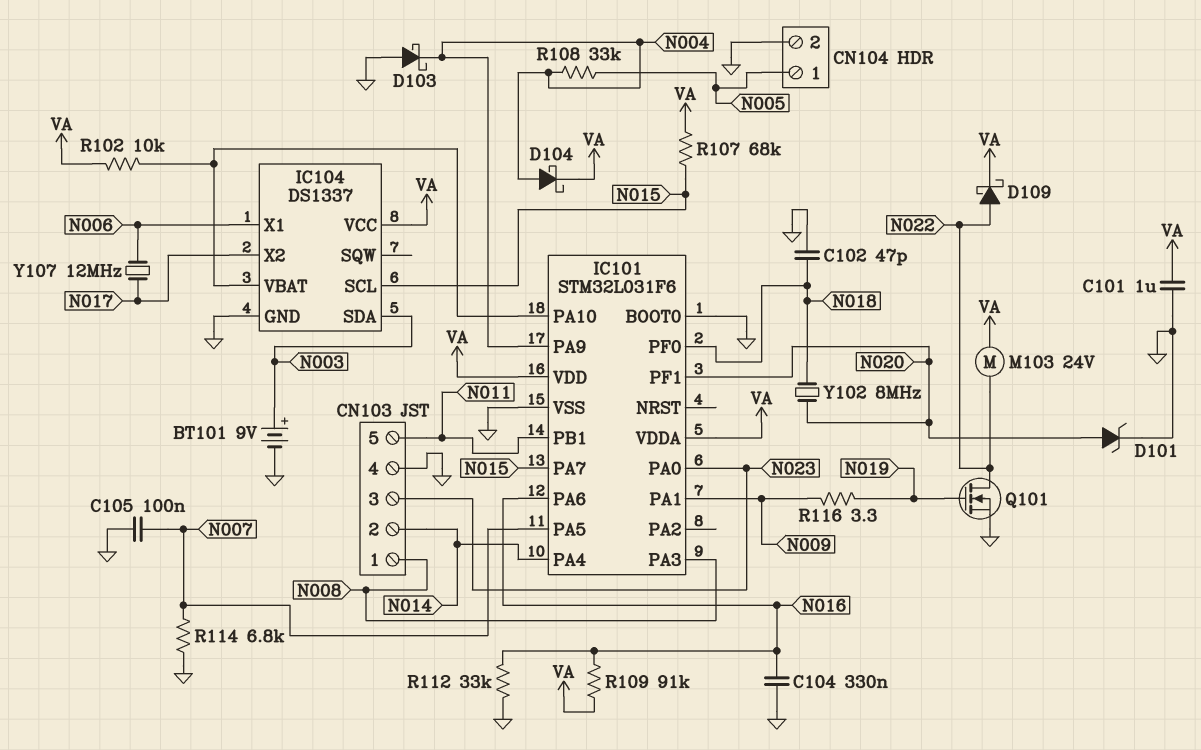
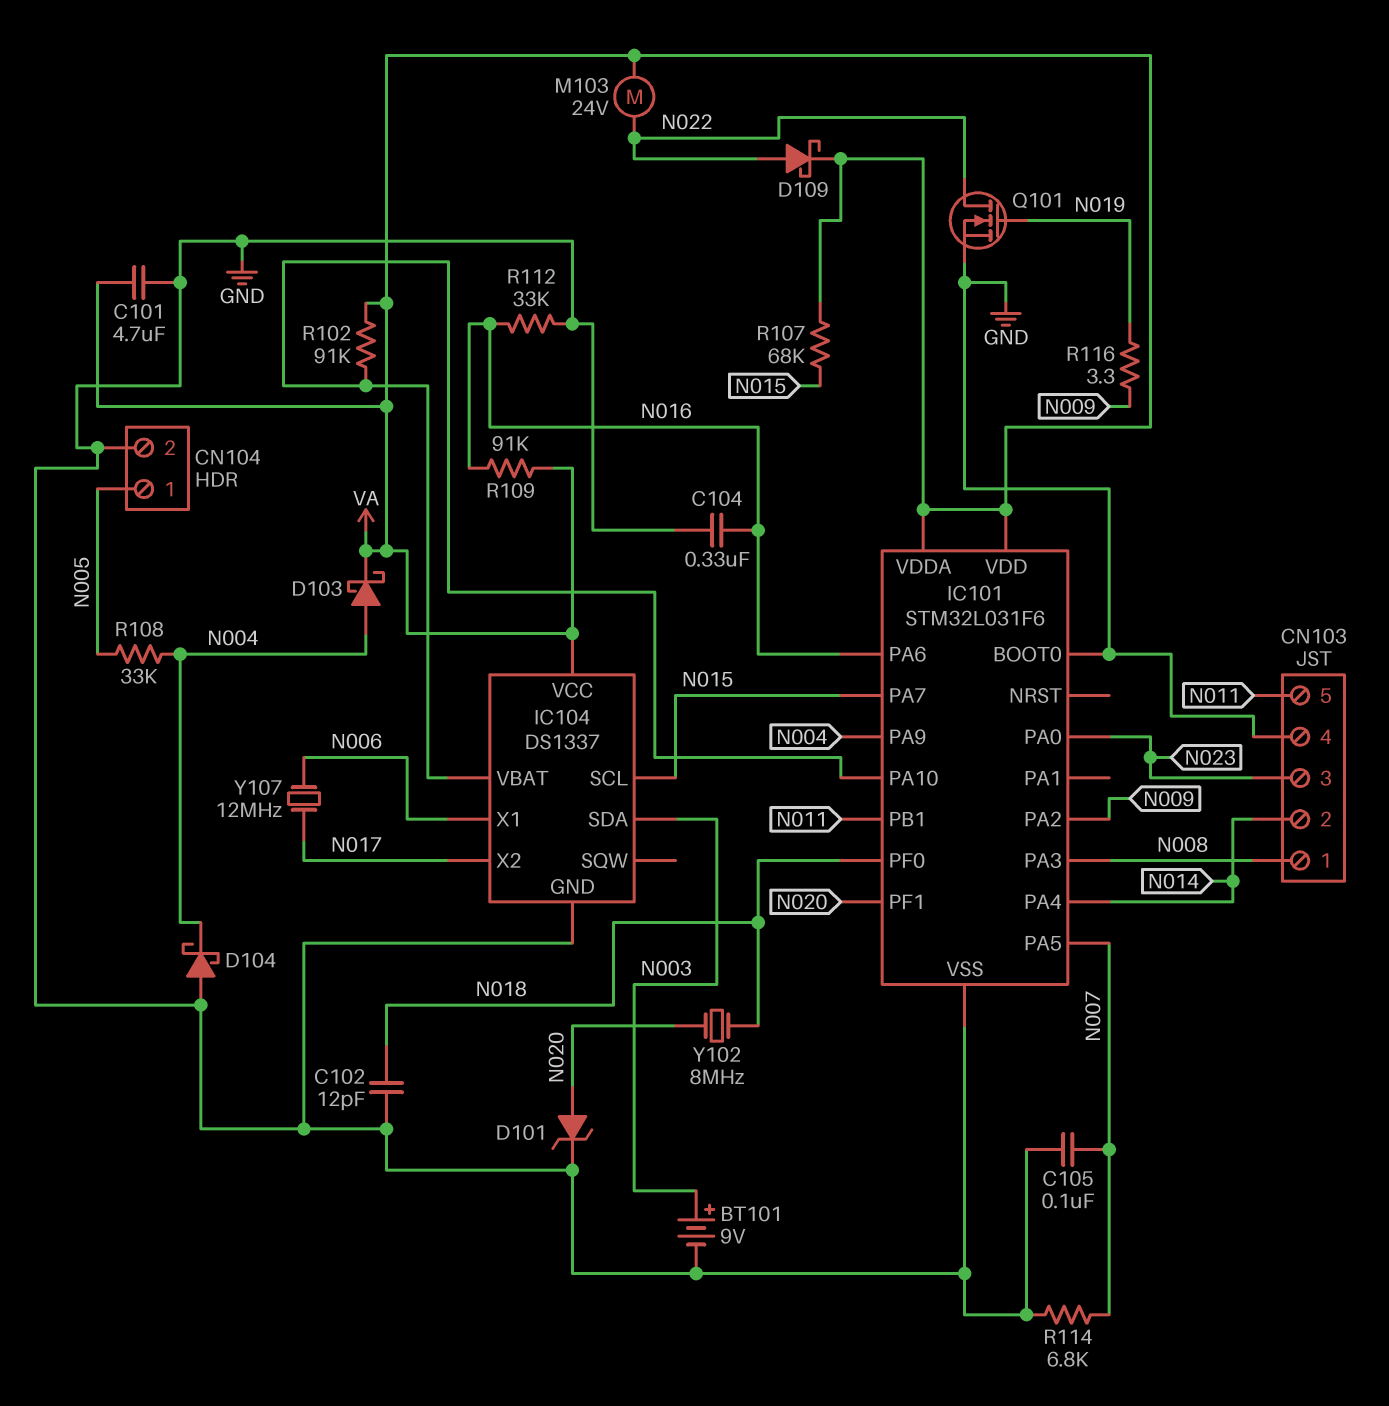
C101: 1uF (GND, VA) -> 4.7uF (GND, VA)
C102: 47pF (GND, N018) -> 12pF (GND, N018)
D103: schottky (A GND, K N004) -> schottky (A N004, K VA)
D104: schottky (A N004, K VA) -> schottky (A GND, K N004)
IC101 pin PA1: N009 -> none
IC101 pin PA2: none -> N009
R102: 10k (IC101/PA10, VA) -> 91k (IC101/PA10, VA)

